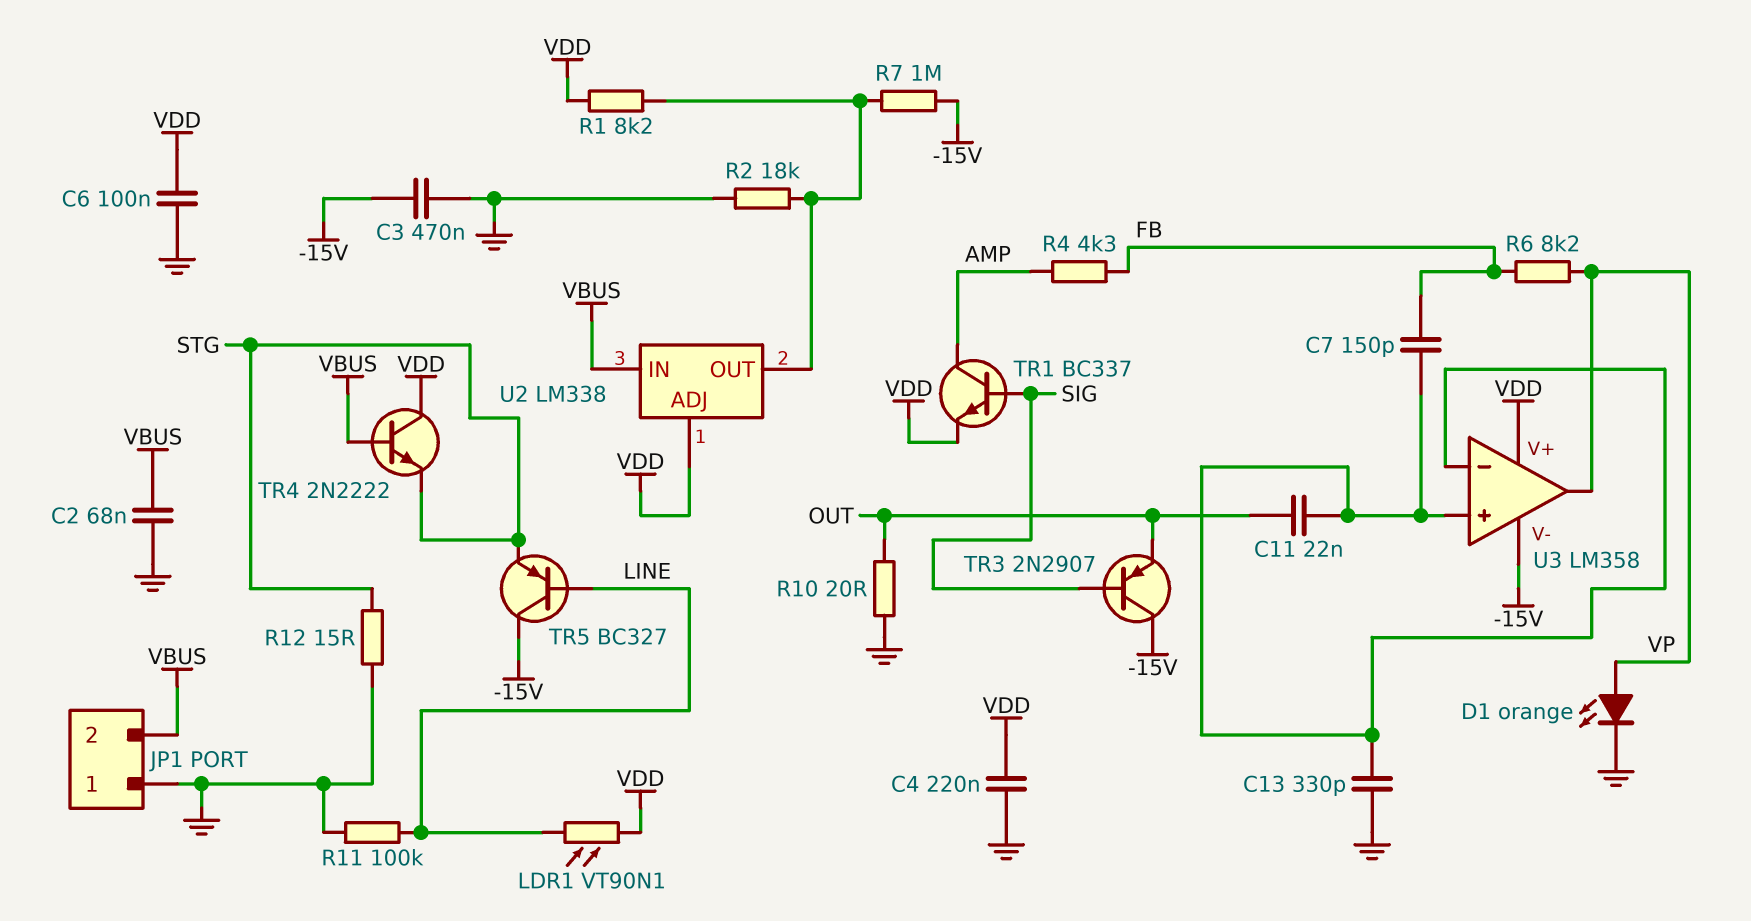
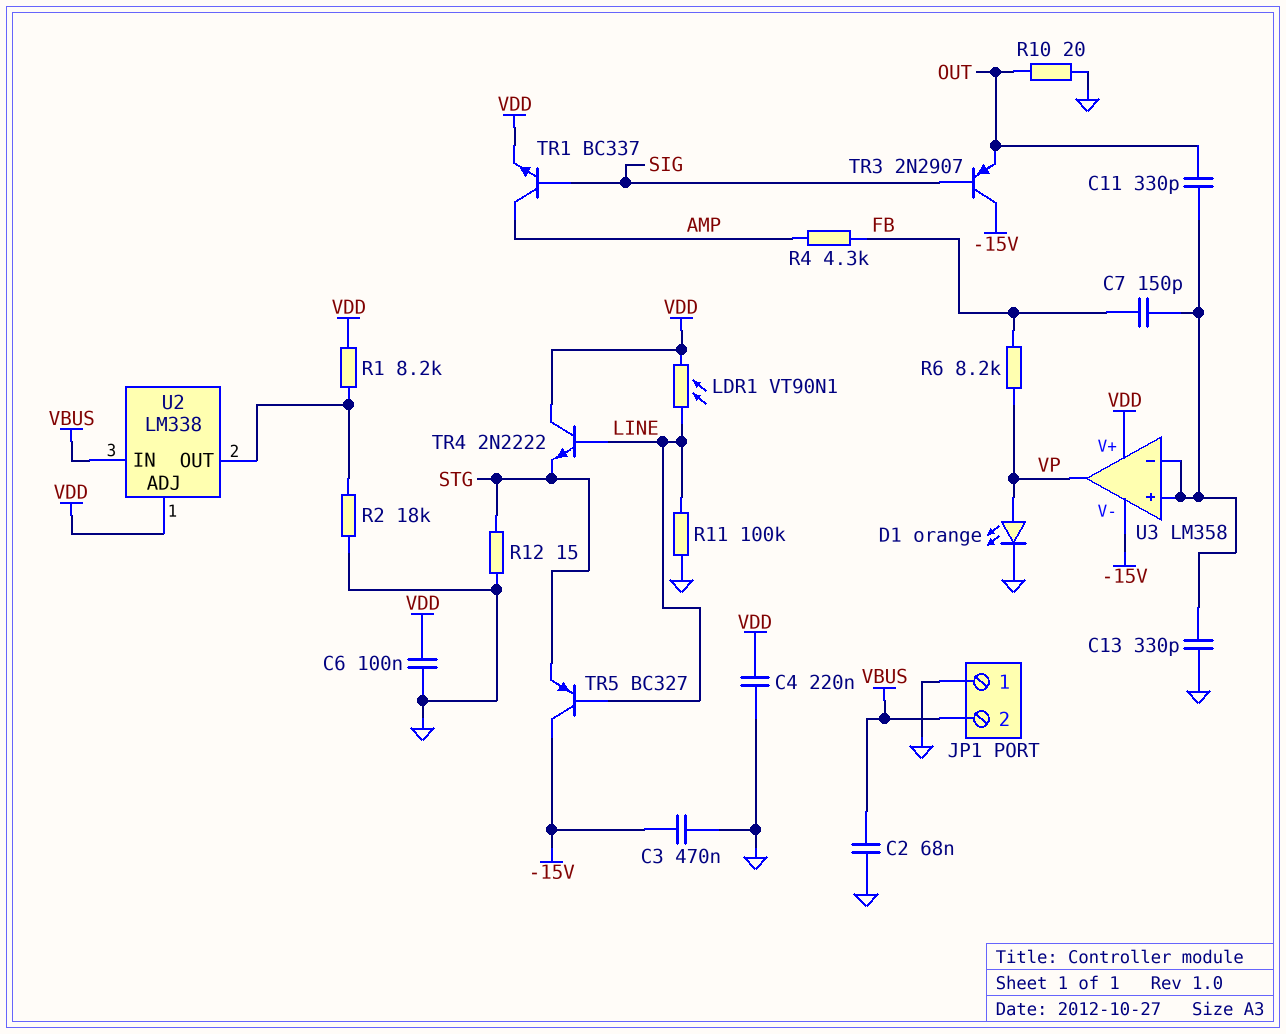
C11: 22nF (OUT, U3/in+) -> 330pF (OUT, U3/in+)
R7: 1M (-15V, U2/OUT) -> none
TR4: NPN 2N2222 (B VBUS, C VDD, E STG) -> NPN 2N2222 (B LINE, C VDD, E STG)

